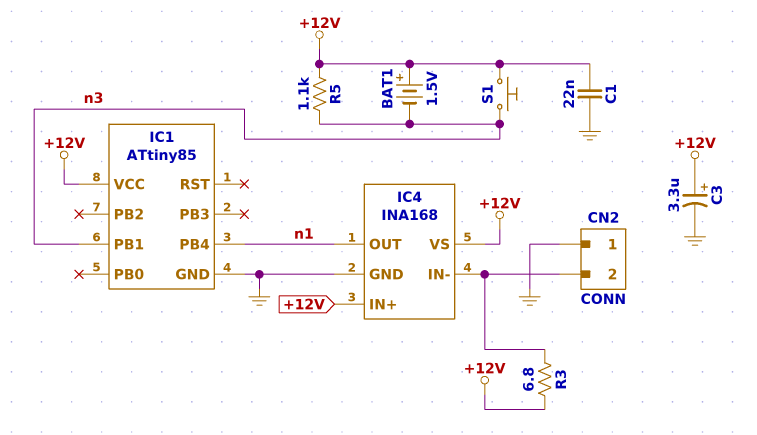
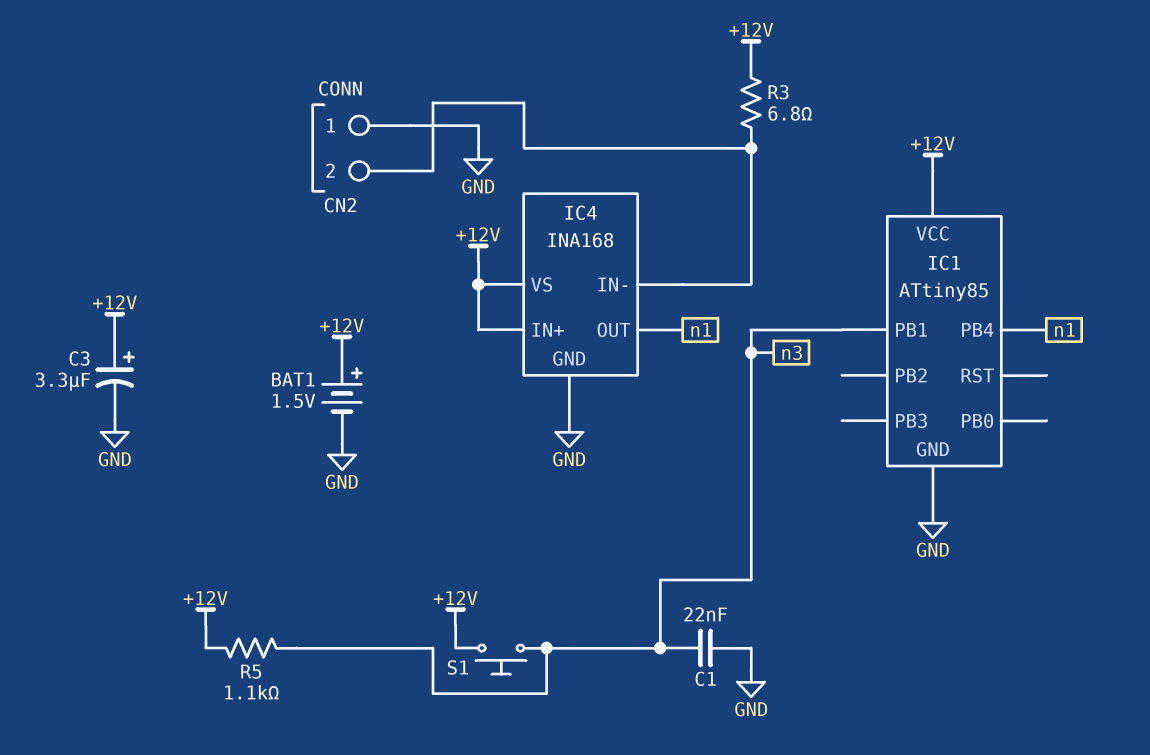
BAT1: 1.5V (plus +12V, minus n3) -> 1.5V (plus +12V, minus GND)
C1: 22nF (+12V, GND) -> 22nF (GND, n3)

